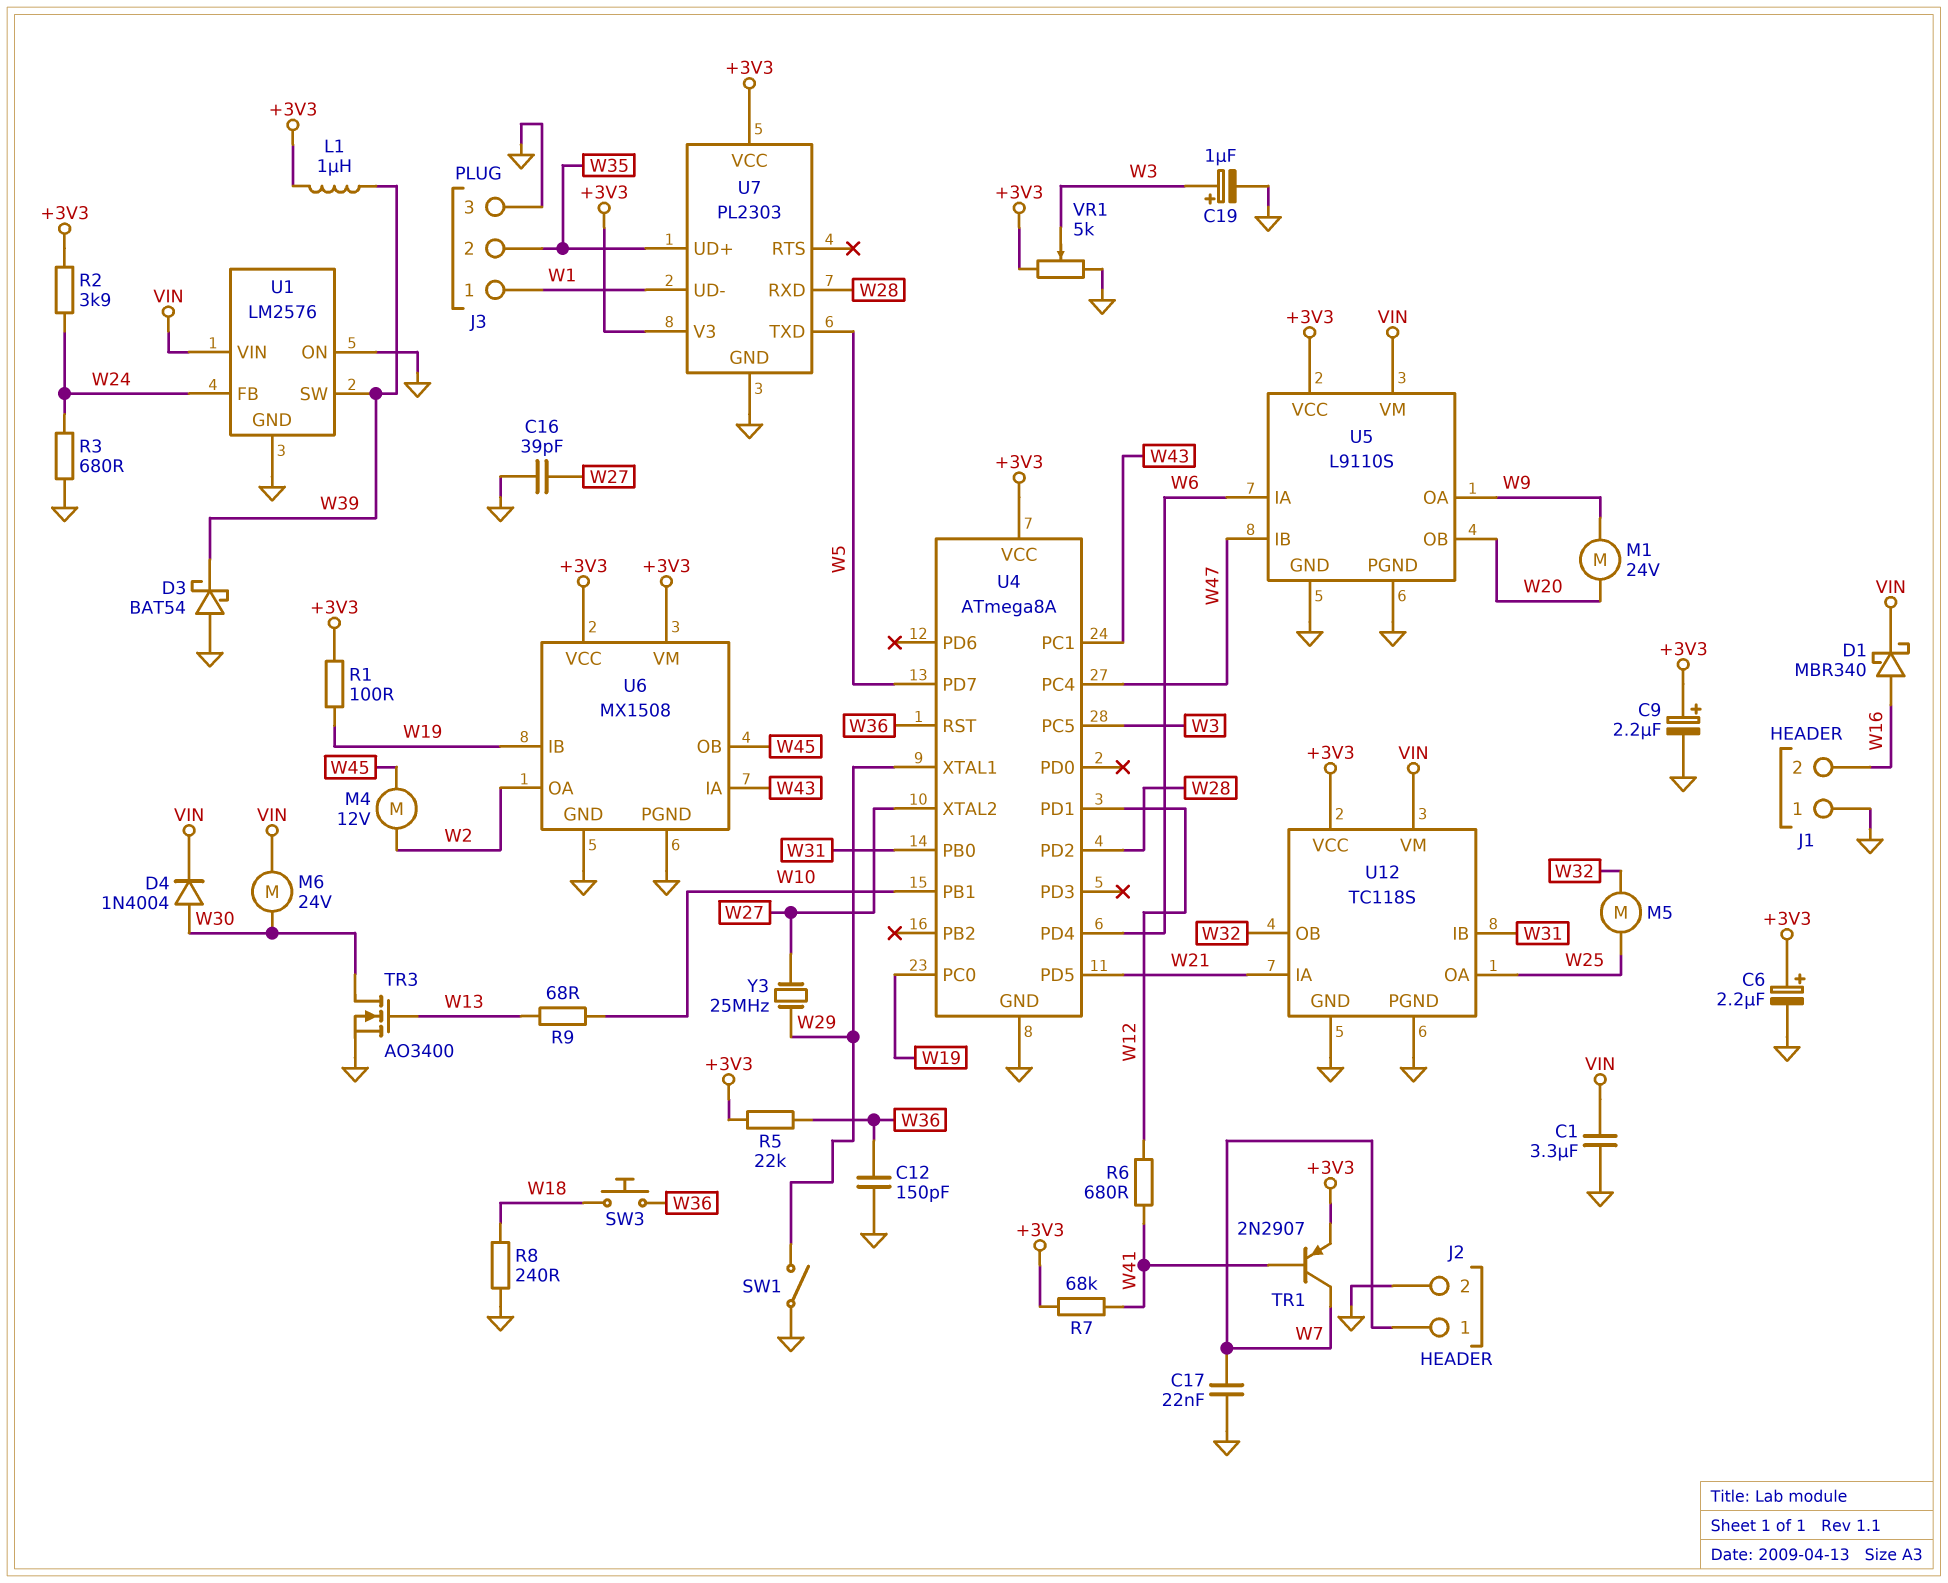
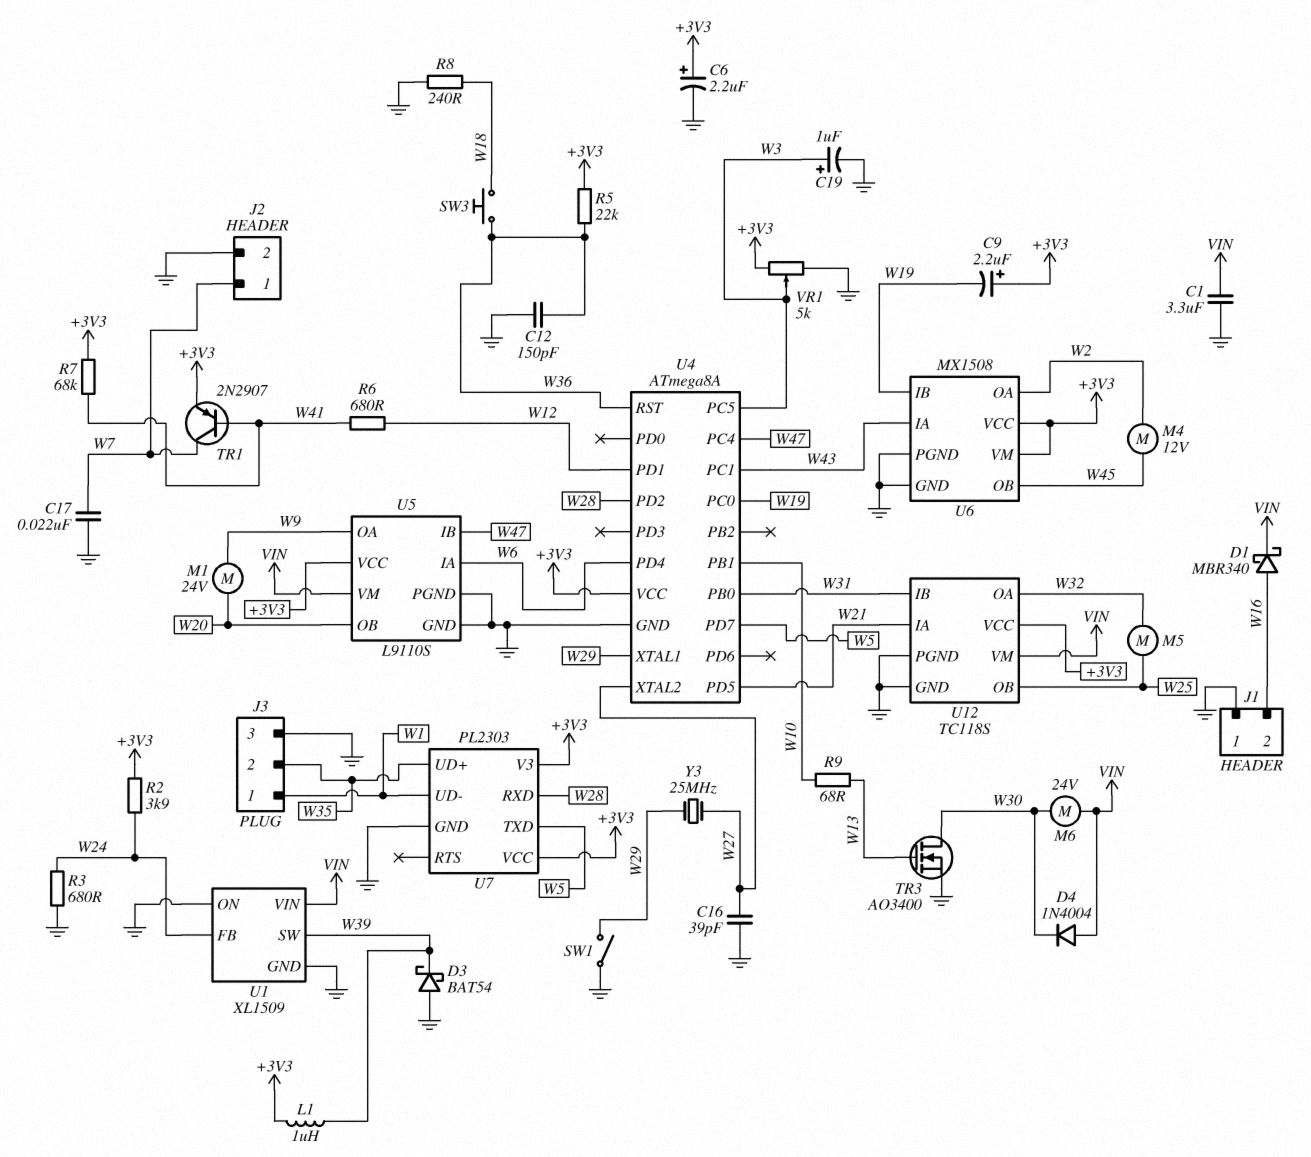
C9: 2.2uF (plus +3V3, minus GND) -> 2.2uF (plus +3V3, minus W19)
D4: diode 1N4004 (A W30, K VIN) -> diode 1N4004 (A VIN, K W30)
R1: 100 (+3V3, W19) -> none
U1: LM2576 -> XL1509
U12 pin OA: W25 -> W32
U12 pin OB: W32 -> W25

